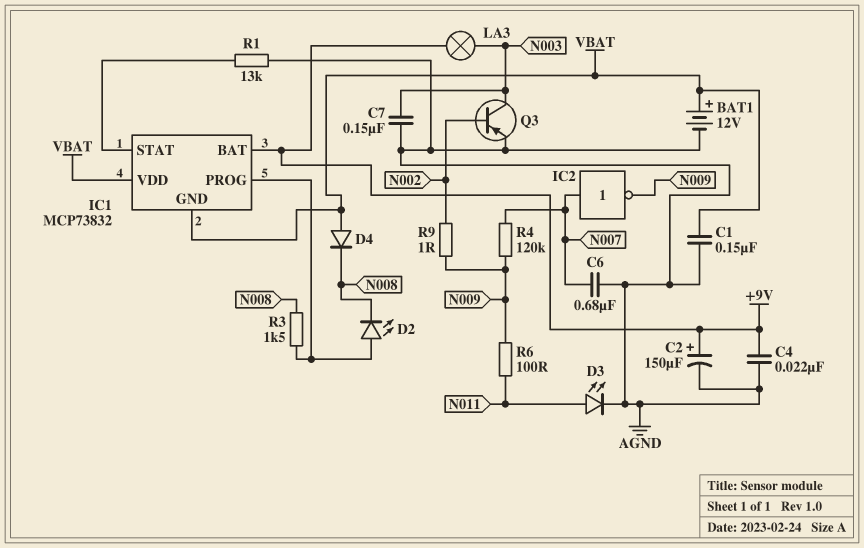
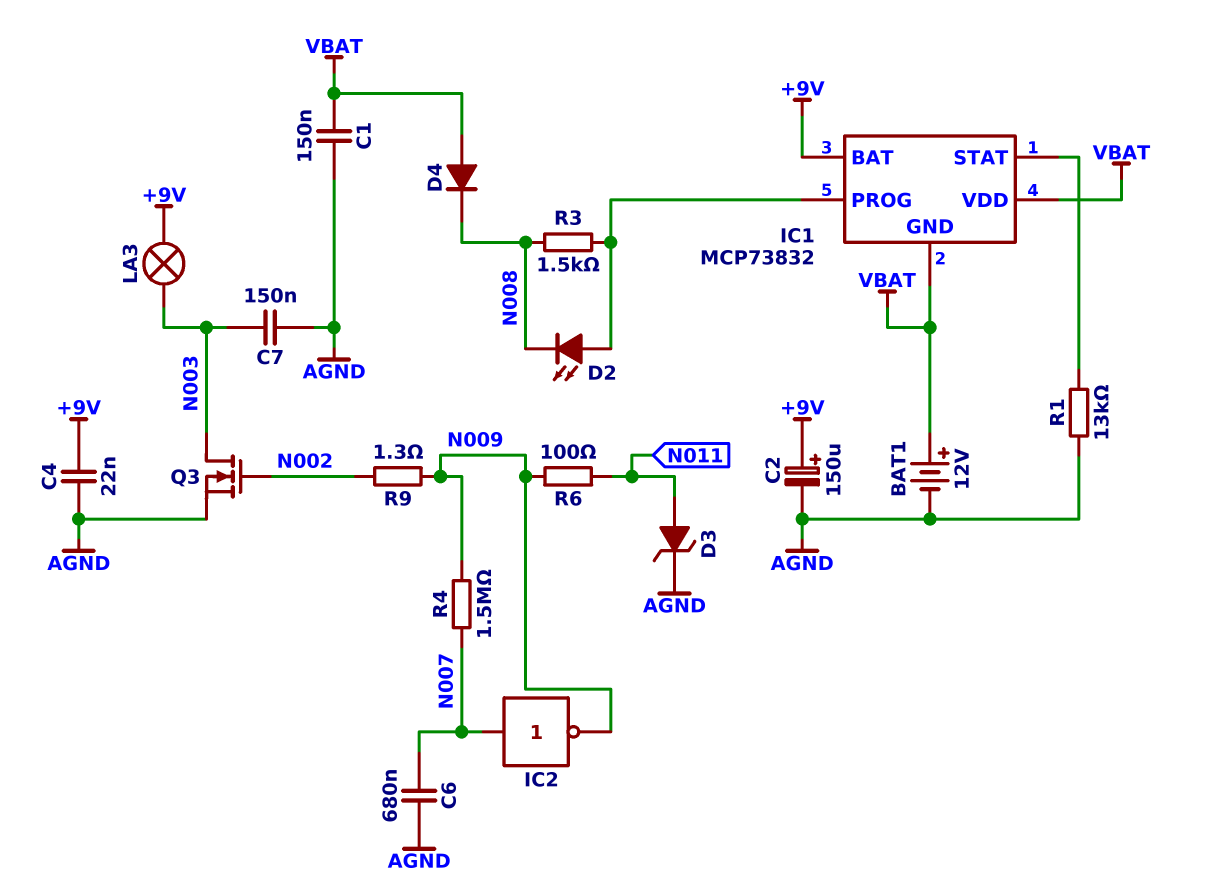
D3: LED (A N011, K AGND) -> zener (A N011, K AGND)
Q3: PNP (B N002, C N003, E AGND) -> NMOS (G N002, D N003, S AGND)
R4: 120k (N007, N009) -> 1.5M (N007, N009)
R9: 1 (N002, N009) -> 1.3 (N002, N009)

